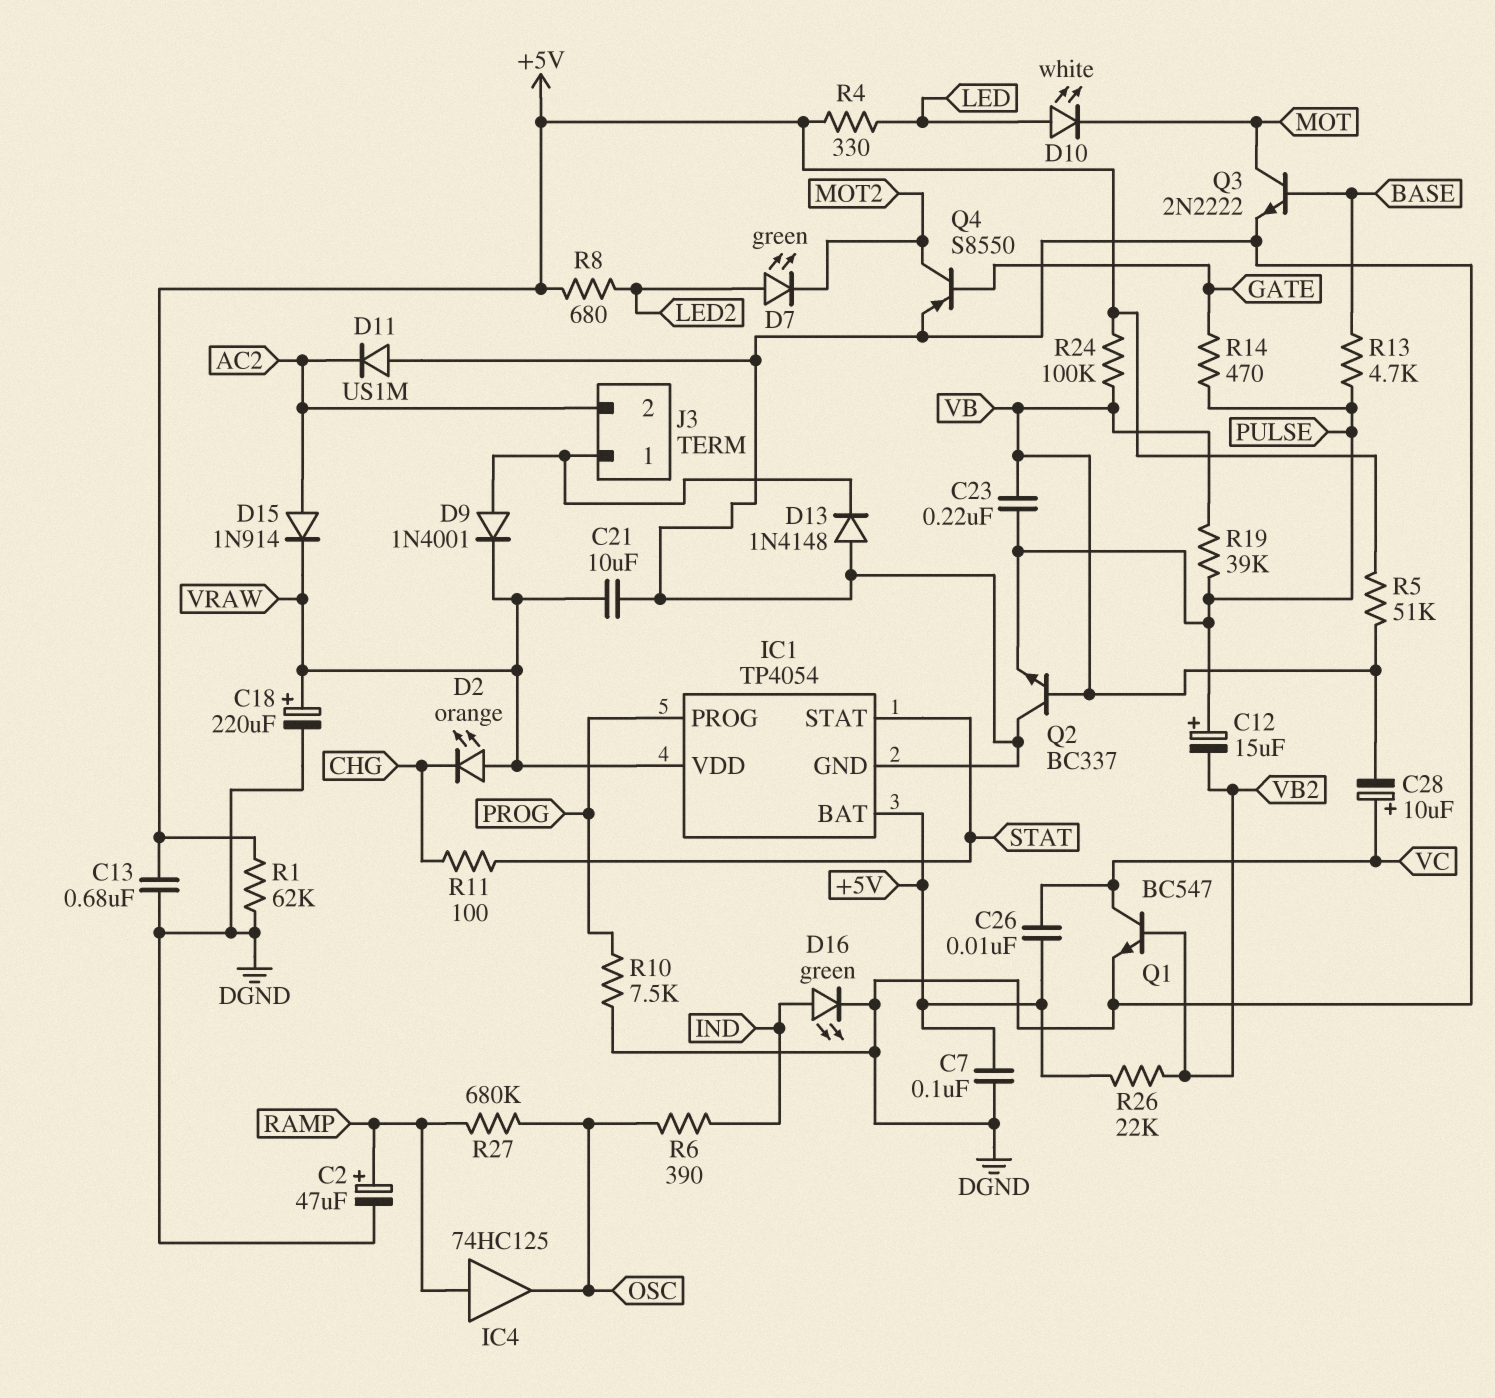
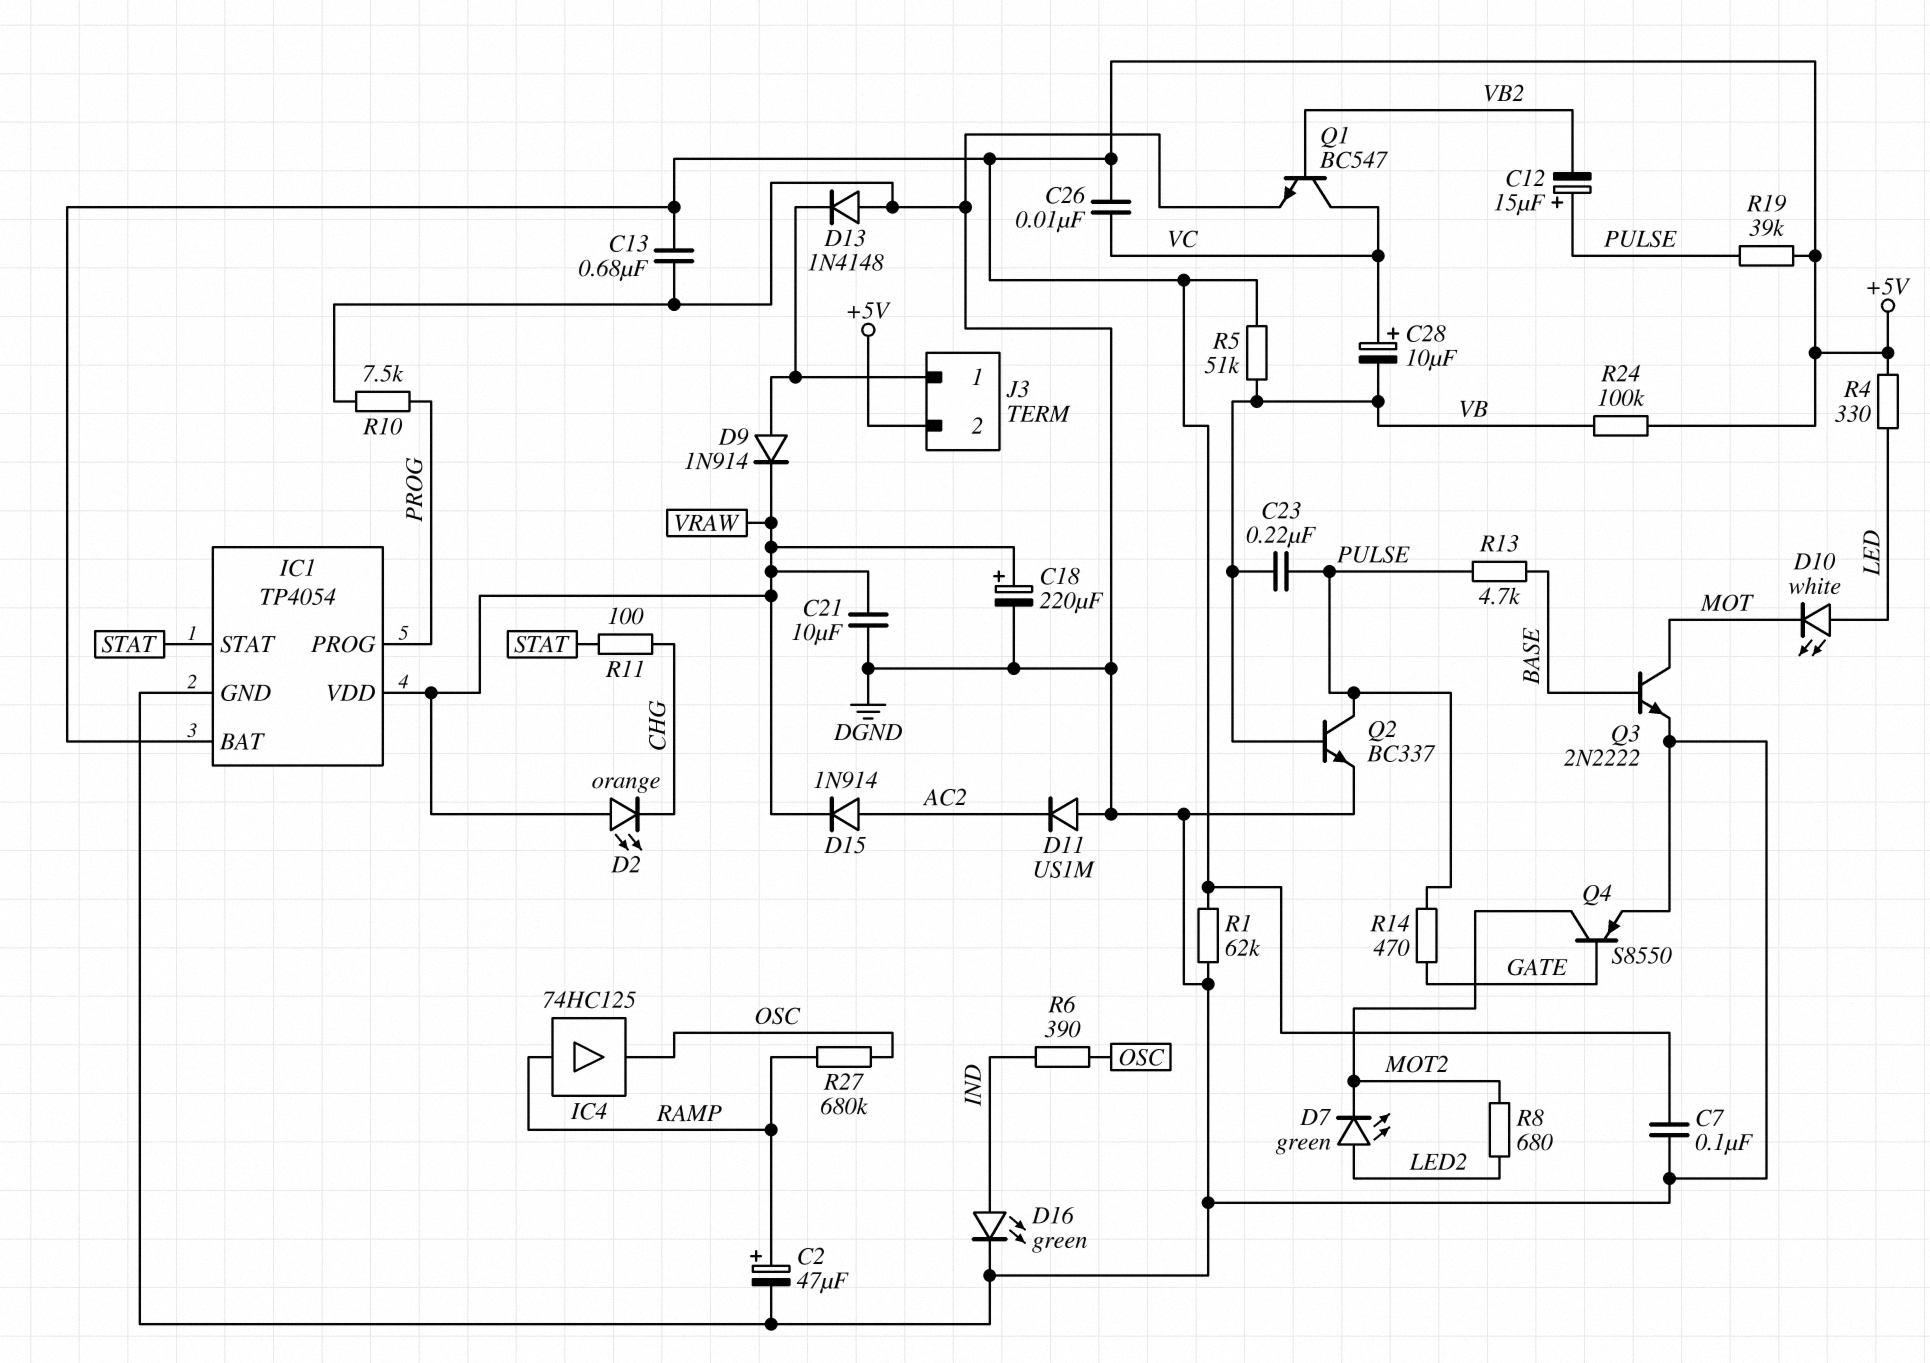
D9: diode 1N4001 (A J3/1, K VRAW) -> diode 1N914 (A J3/1, K VRAW)
J3 pin 2: AC2 -> +5V
Q2: NPN BC337 (B VB, C DGND, E PULSE) -> NPN BC337 (B VB, C PULSE, E DGND)
R8: 680 (+5V, LED2) -> 680 (LED2, MOT2)
R19: 39k (PULSE, VB) -> 39k (+5V, PULSE)
R26: 22k (+5V, VB2) -> none

